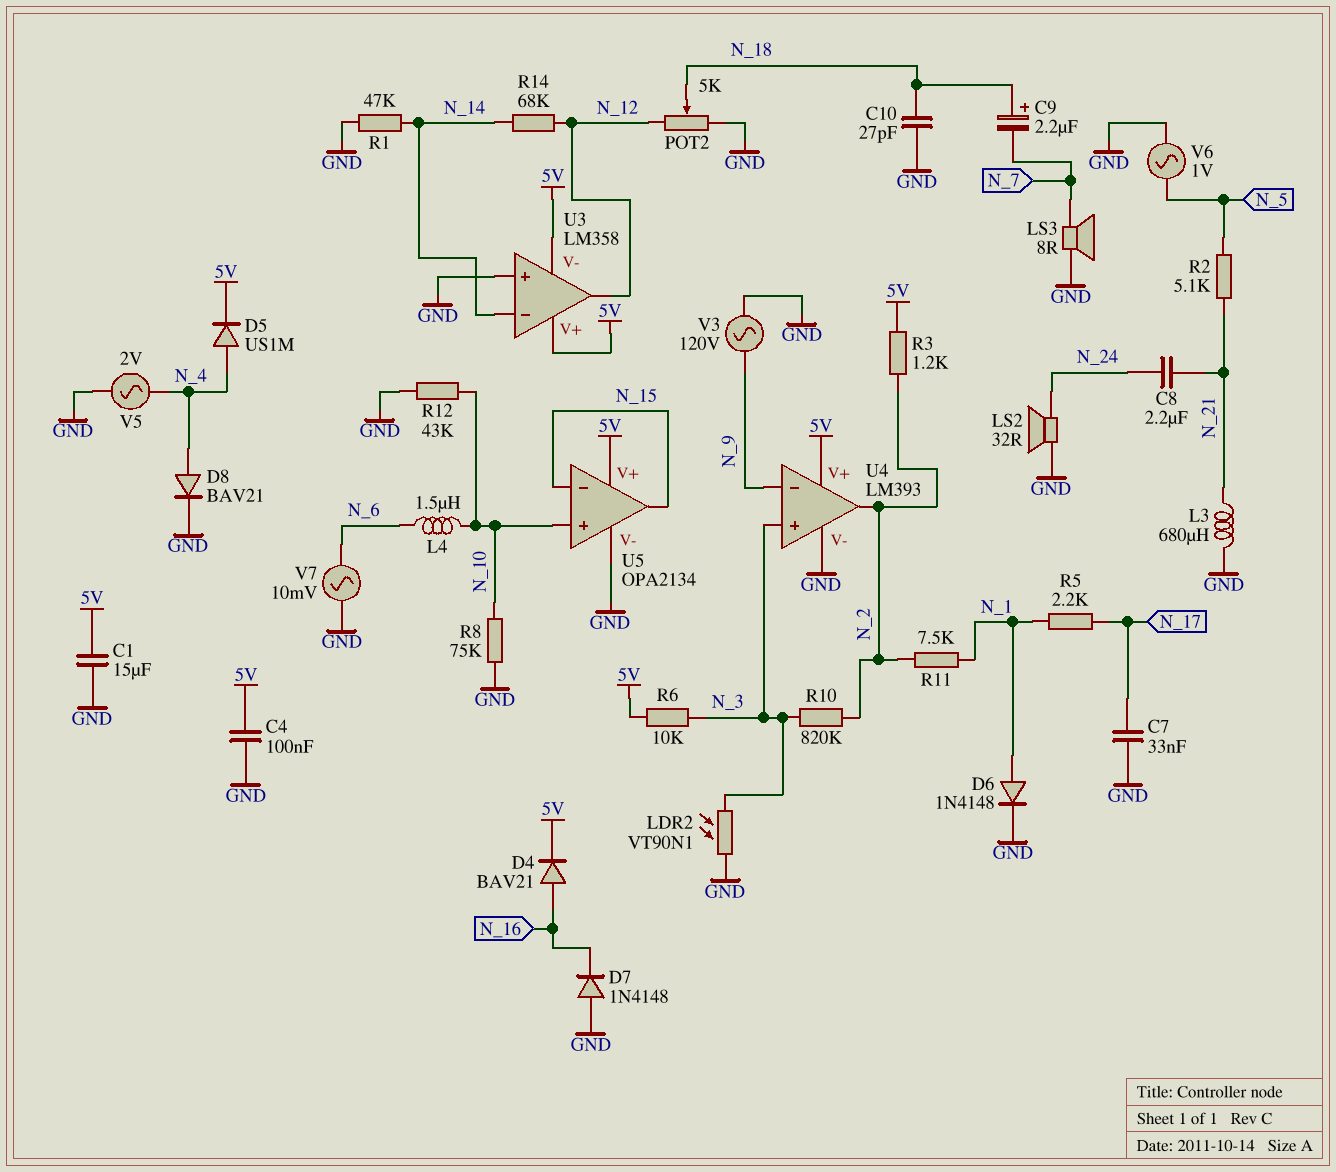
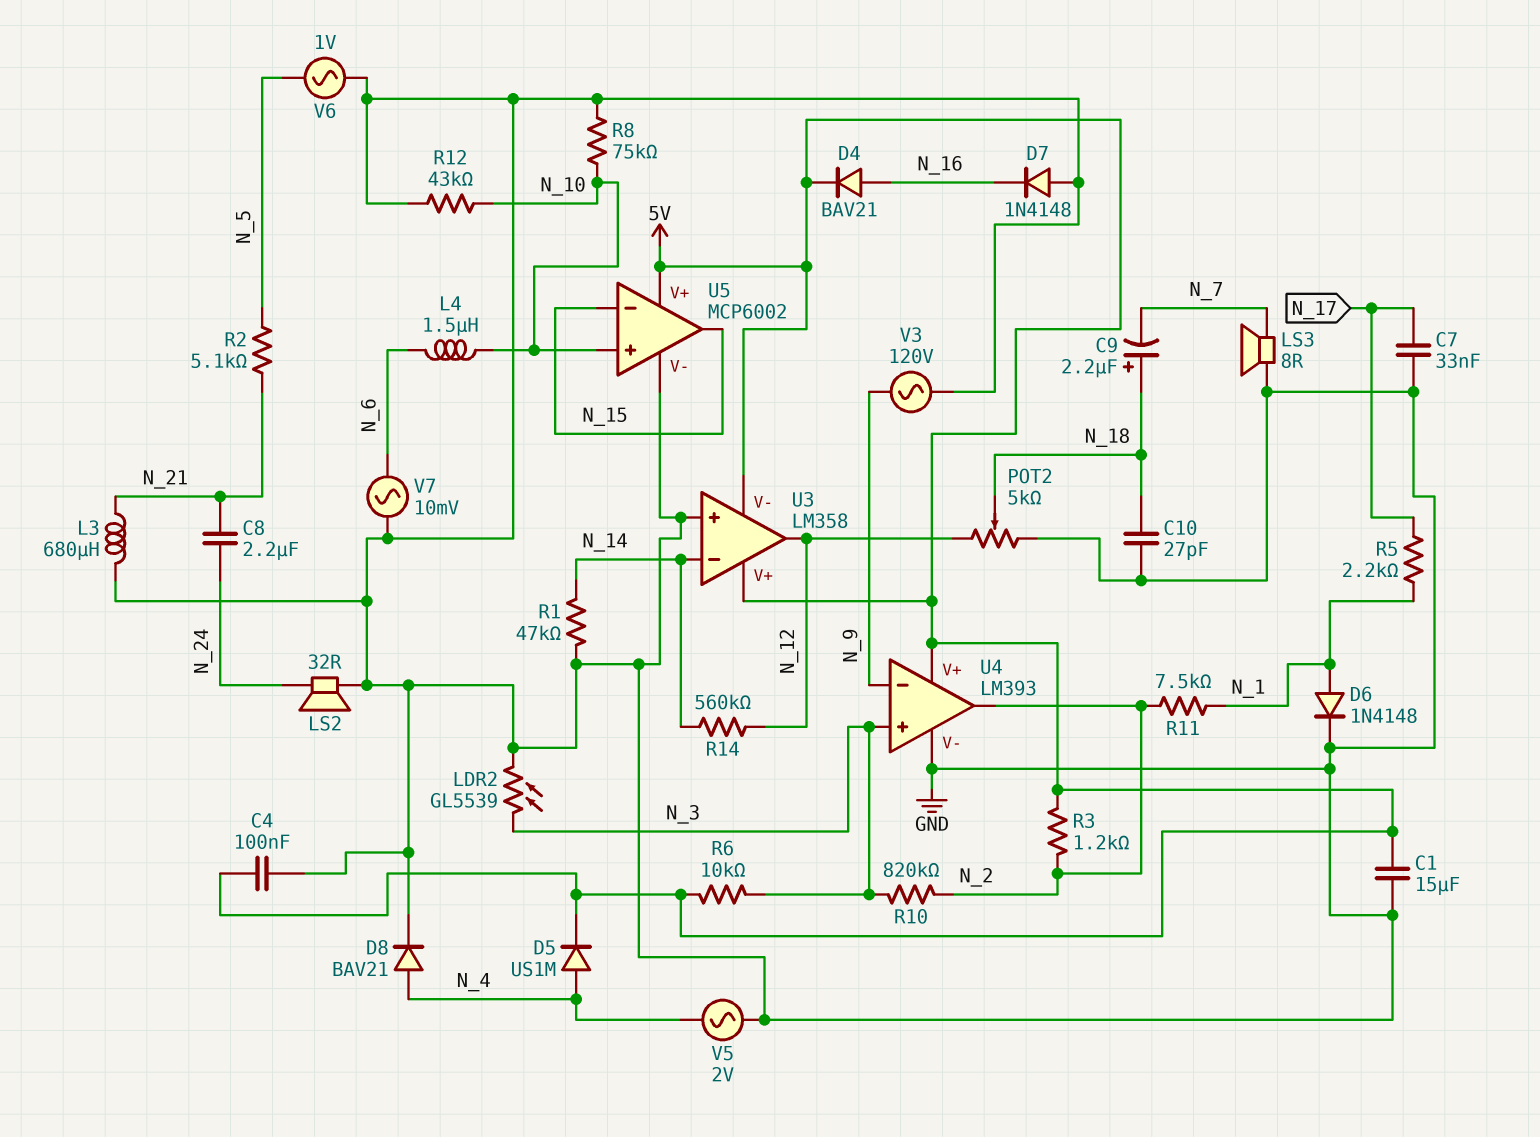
LDR2: VT90N1 (GND, N_3) -> GL5539 (GND, N_3)
R14: 68k (N_12, N_14) -> 560k (N_12, N_14)
U5: OPA2134 -> MCP6002

